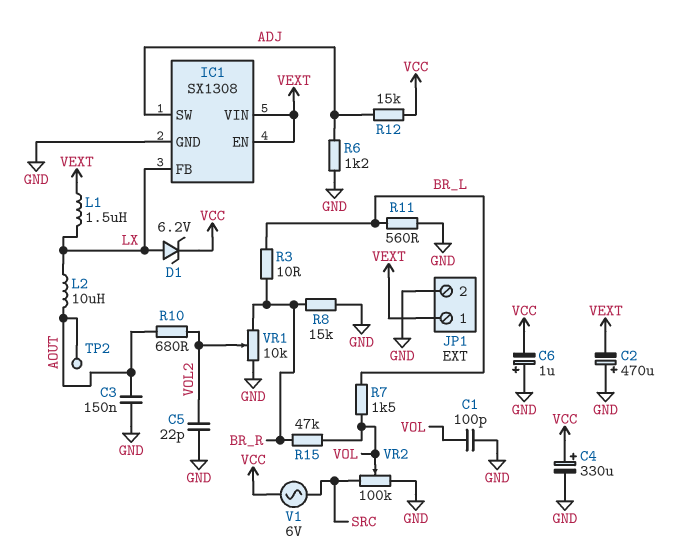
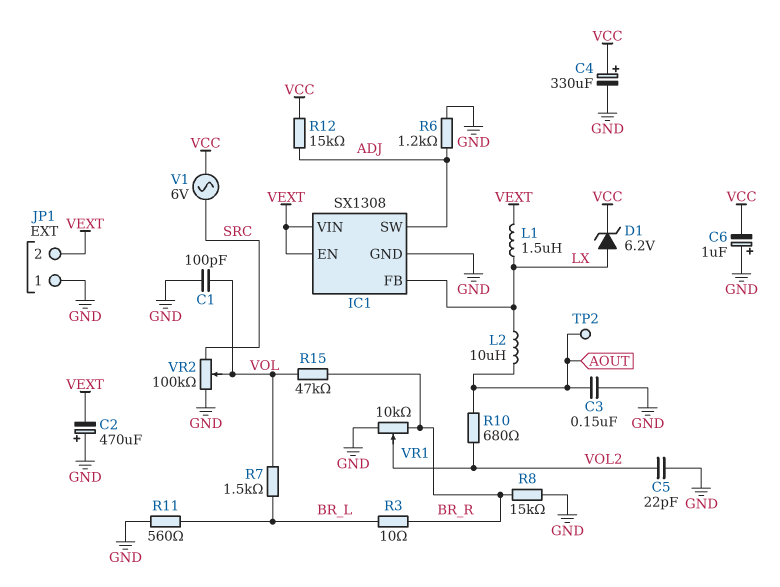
JP1 pin 1: VEXT -> GND
JP1 pin 2: GND -> VEXT

